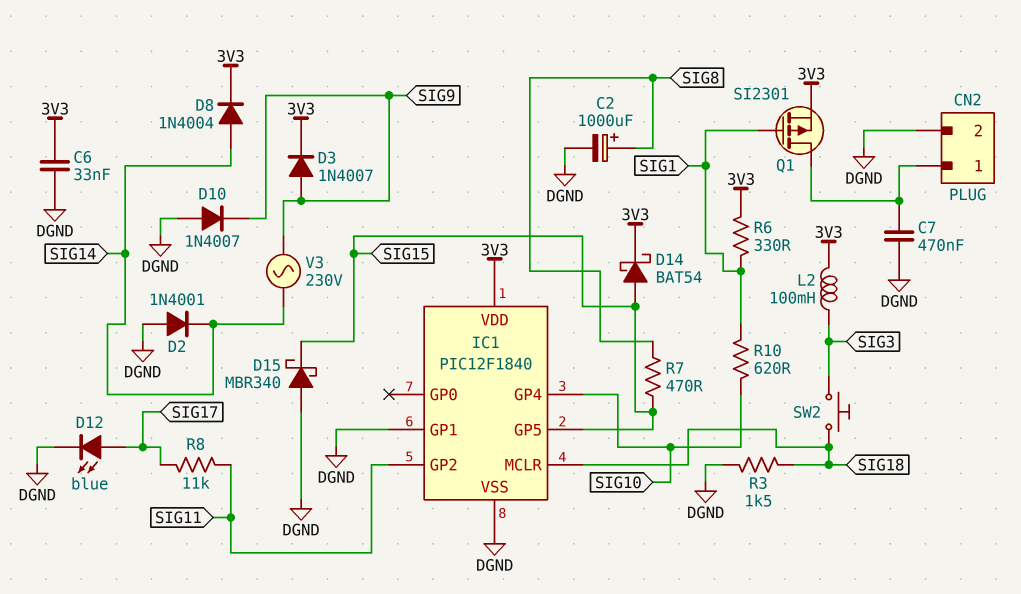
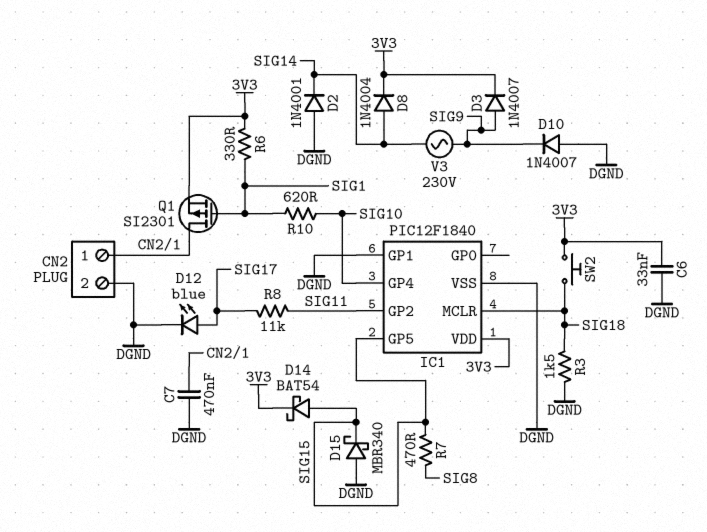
C2: 1000uF (plus SIG8, minus DGND) -> none
L2: 100mH (3V3, SIG3) -> none
SW2: button (SIG3, SIG18) -> button (3V3, SIG18)

